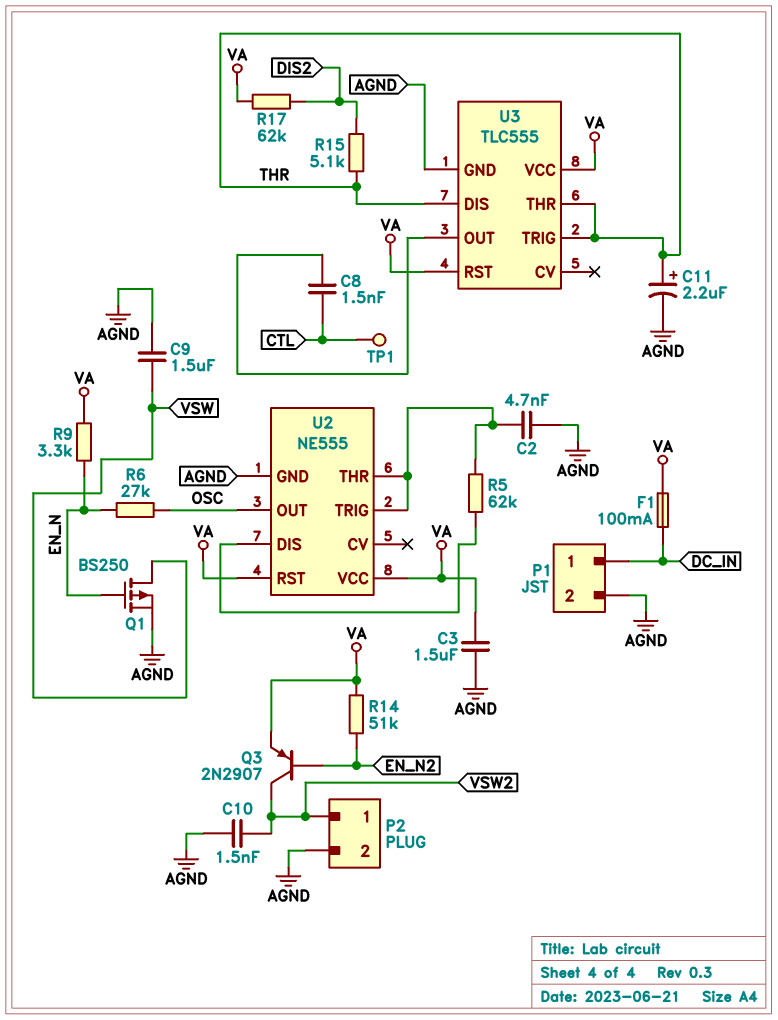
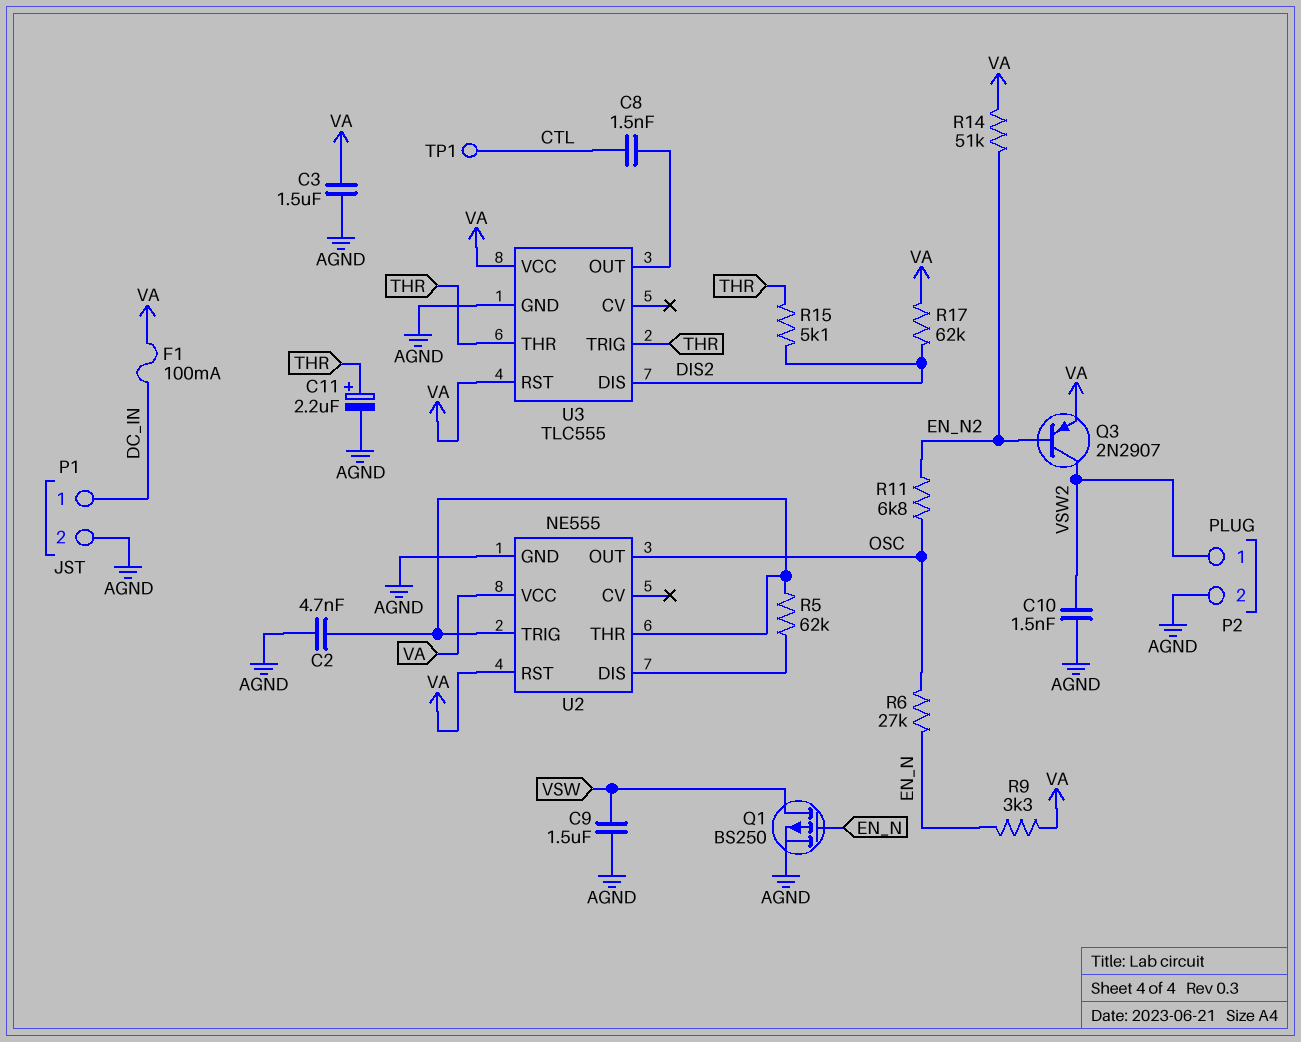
R11: none -> 6.8k (EN_N2, OSC)
U3 pin DIS: THR -> DIS2

